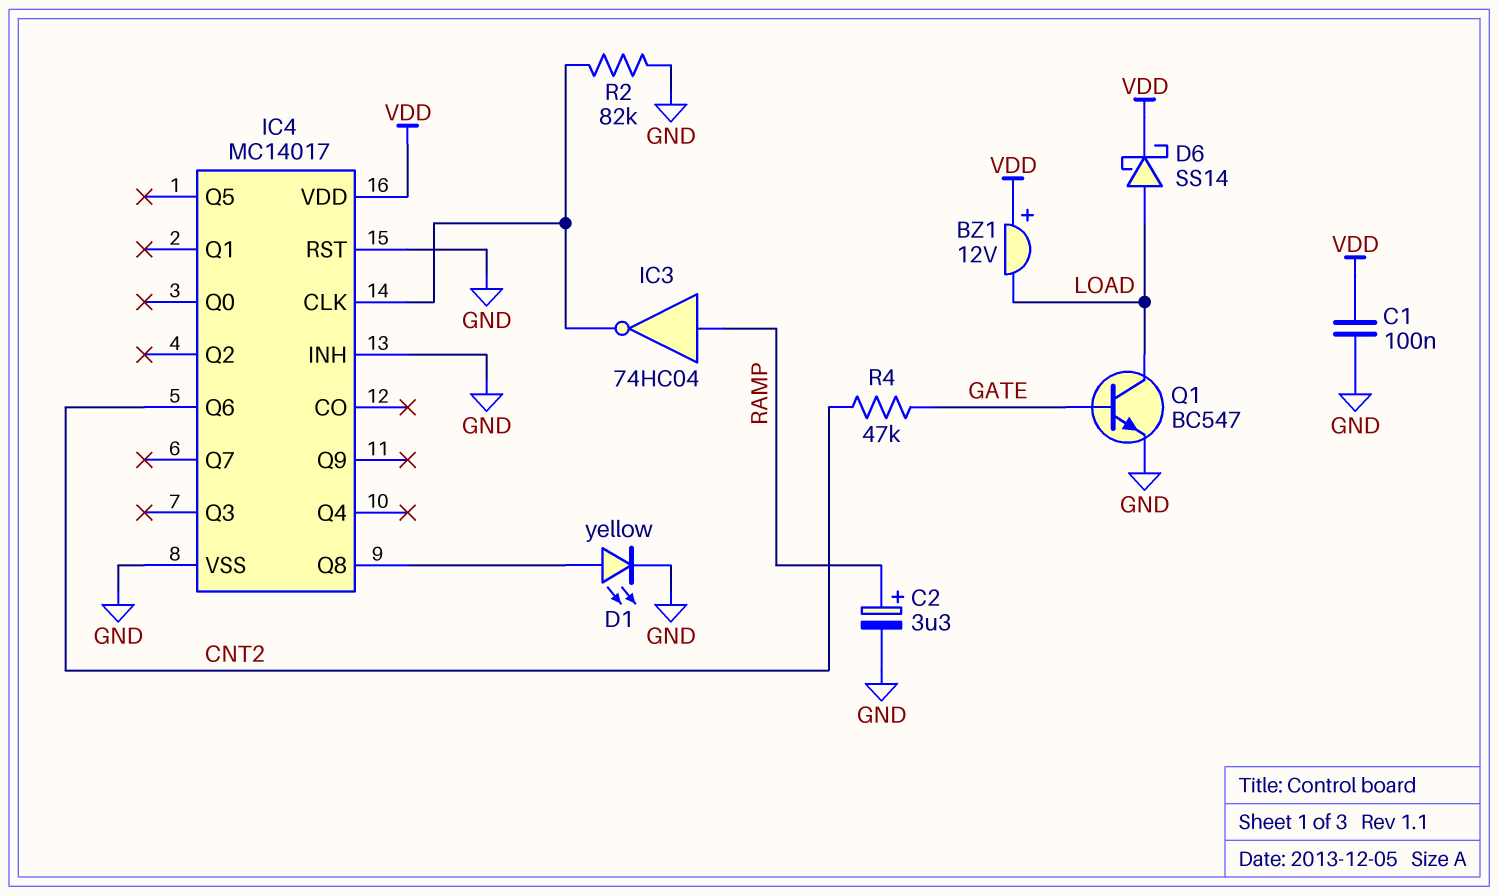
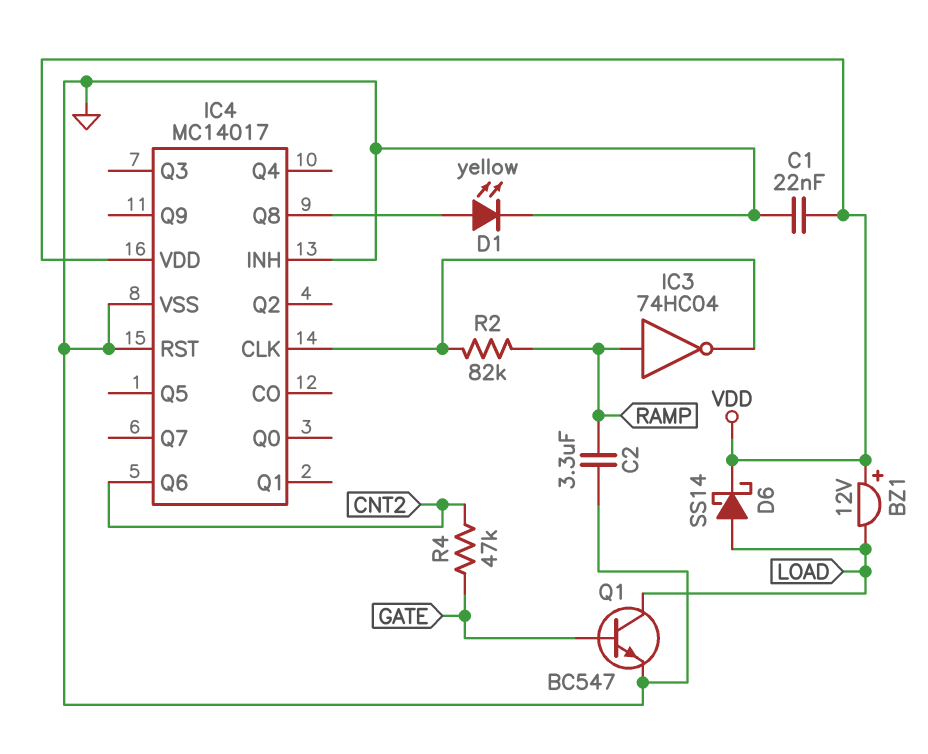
C1: 100nF (GND, VDD) -> 22nF (GND, VDD)
C2: 3.3uF (plus RAMP, minus GND) -> 3.3uF (GND, RAMP)
R2: 82k (GND, IC4/CLK) -> 82k (IC4/CLK, RAMP)

